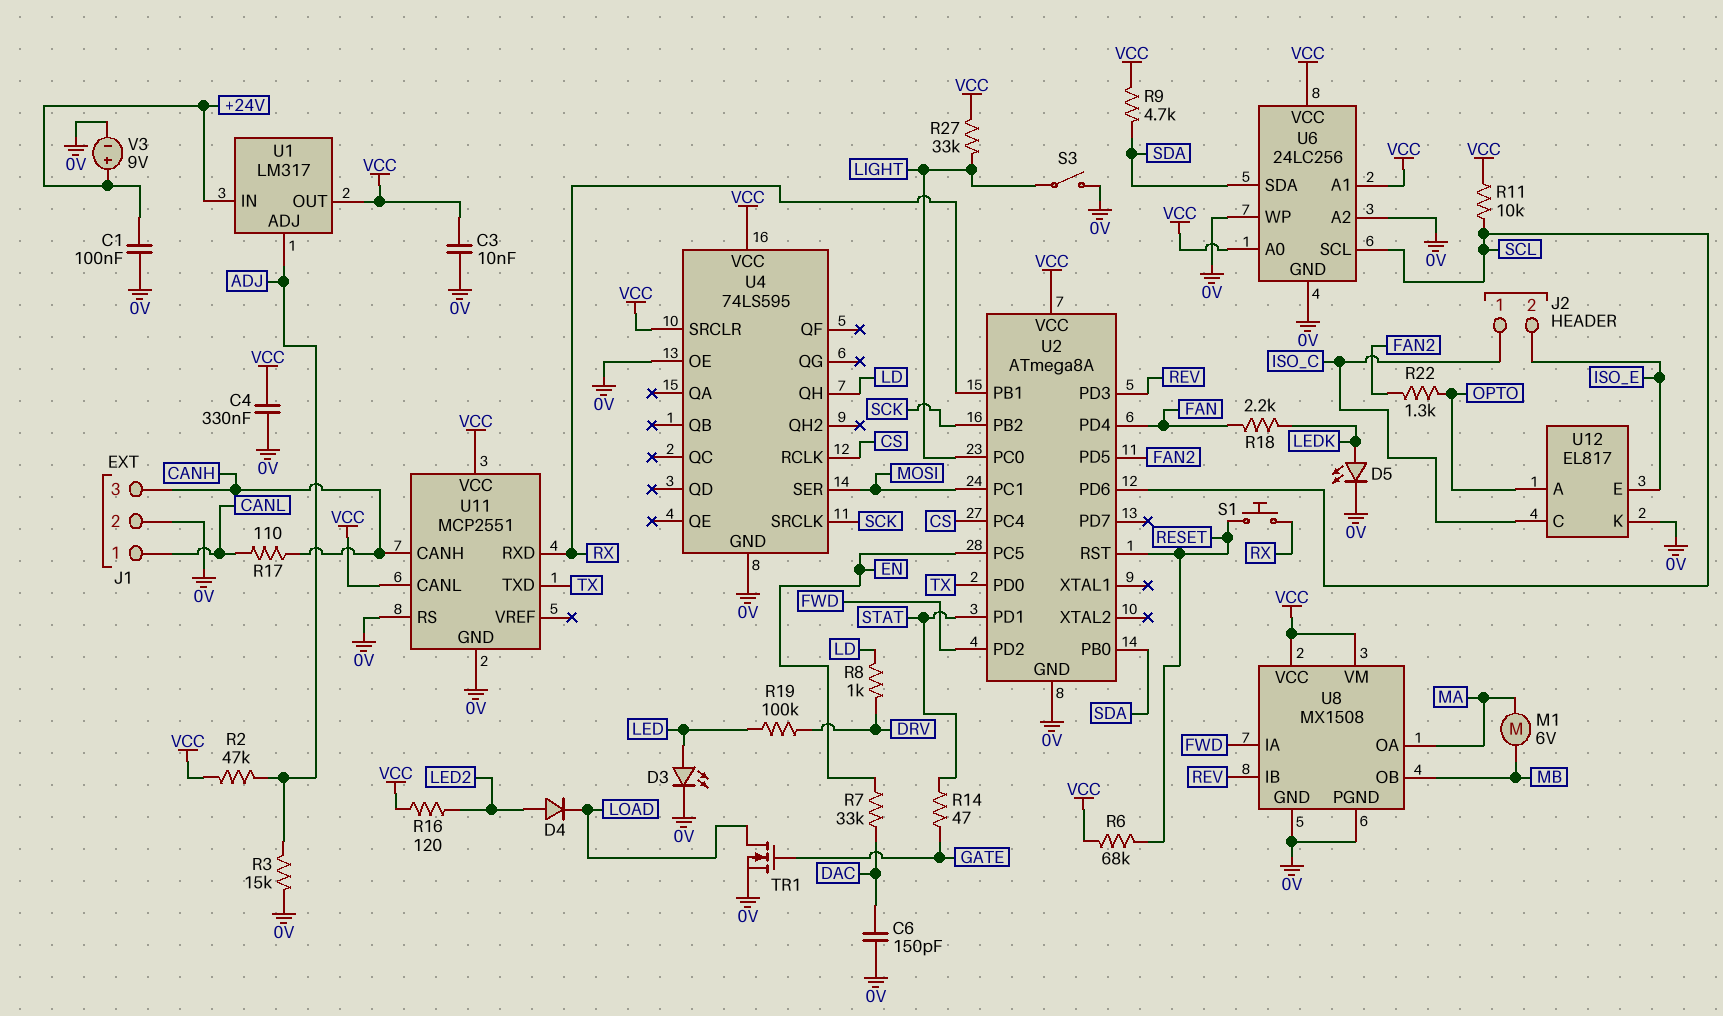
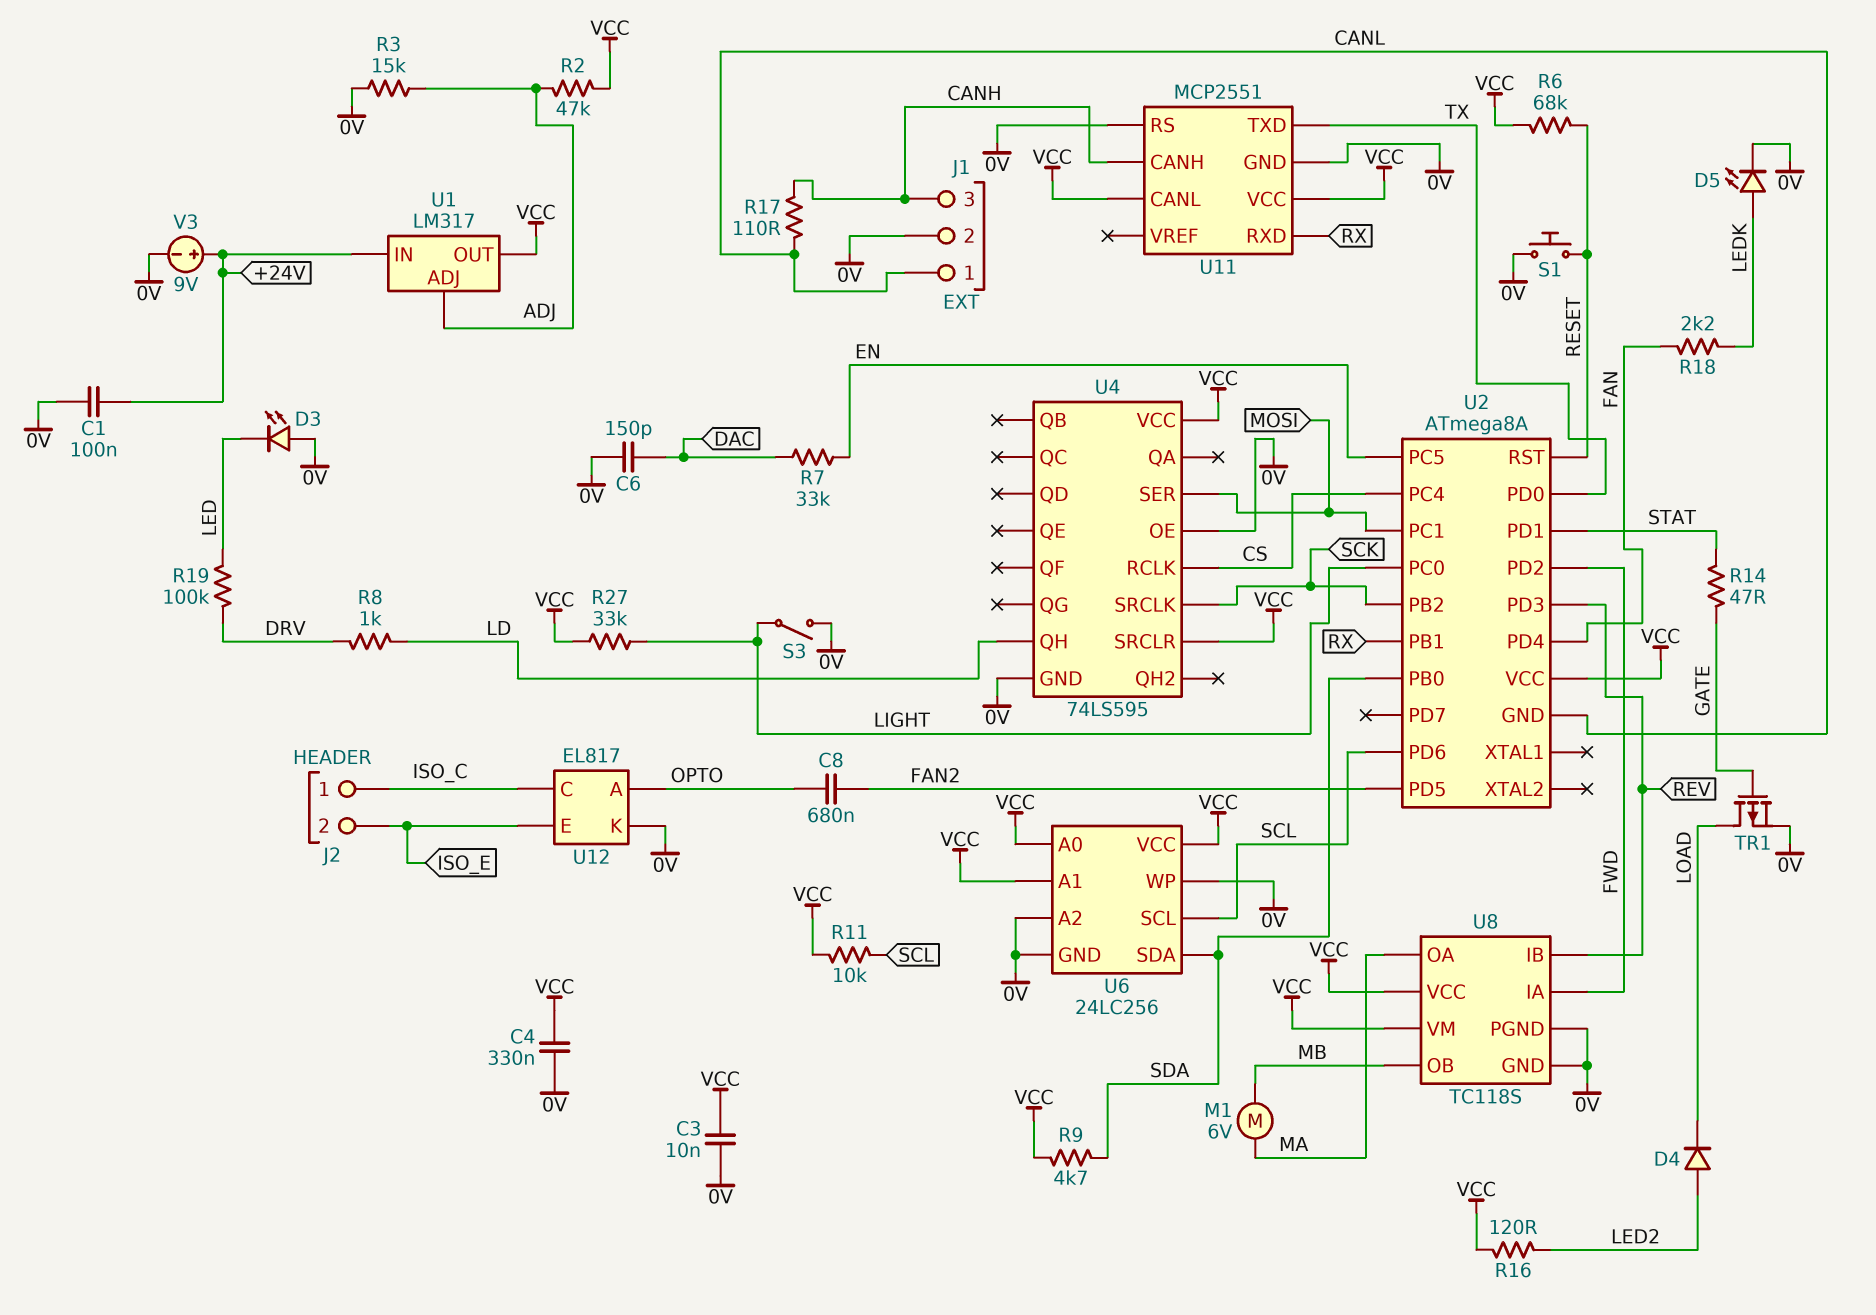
C8: none -> 680nF (FAN2, OPTO)
D3: LED (A LED, K 0V) -> LED (A 0V, K LED)
R22: 1.3k (FAN2, OPTO) -> none
S1: button (RESET, RX) -> button (0V, RESET)
TR1: NMOS (G GATE, D LOAD, S 0V) -> PMOS (G GATE, D LOAD, S 0V)
U2 pin GND: 0V -> CANL
U8: MX1508 -> TC118S

